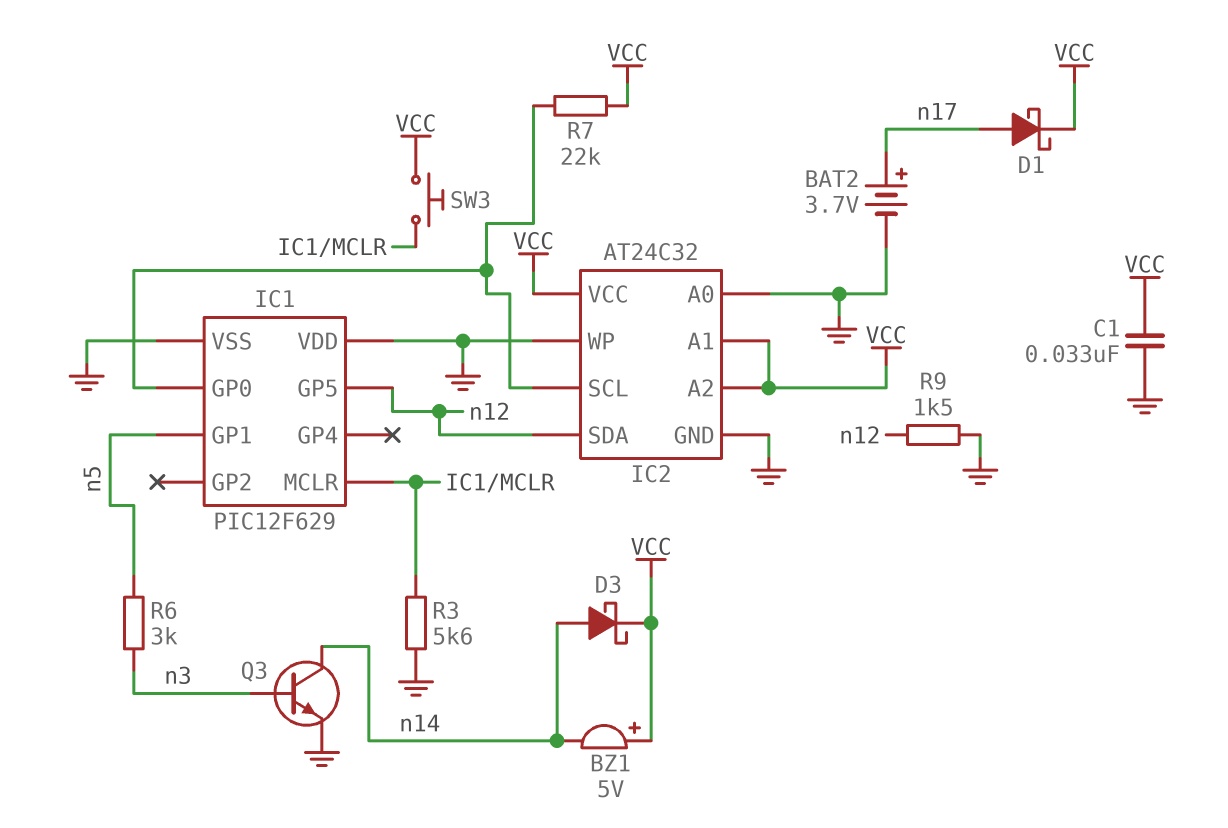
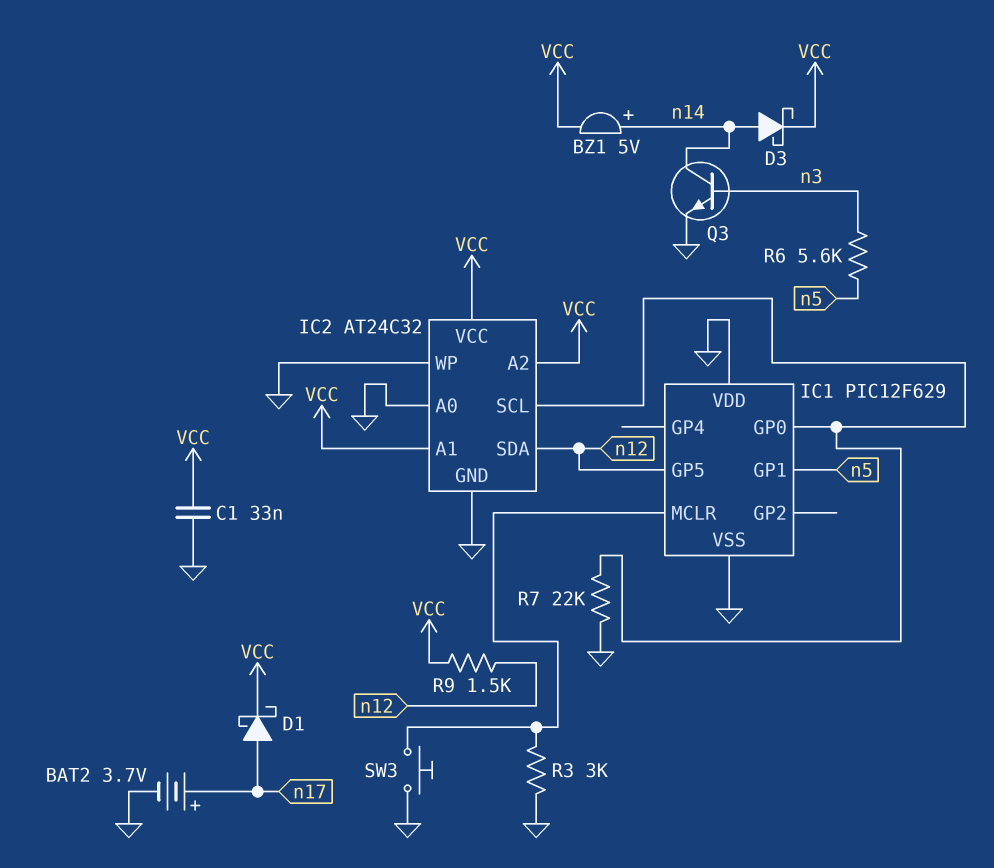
BZ1: buzzer 5V (plus VCC, minus n14) -> buzzer 5V (plus n14, minus VCC)
R3: 5.6k (GND, IC1/MCLR) -> 3k (GND, IC1/MCLR)
R6: 3k (n3, n5) -> 5.6k (n3, n5)
R7: 22k (IC1/GP0, VCC) -> 22k (GND, IC1/GP0)
R9: 1.5k (GND, n12) -> 1.5k (VCC, n12)
SW3: button (IC1/MCLR, VCC) -> button (GND, IC1/MCLR)

